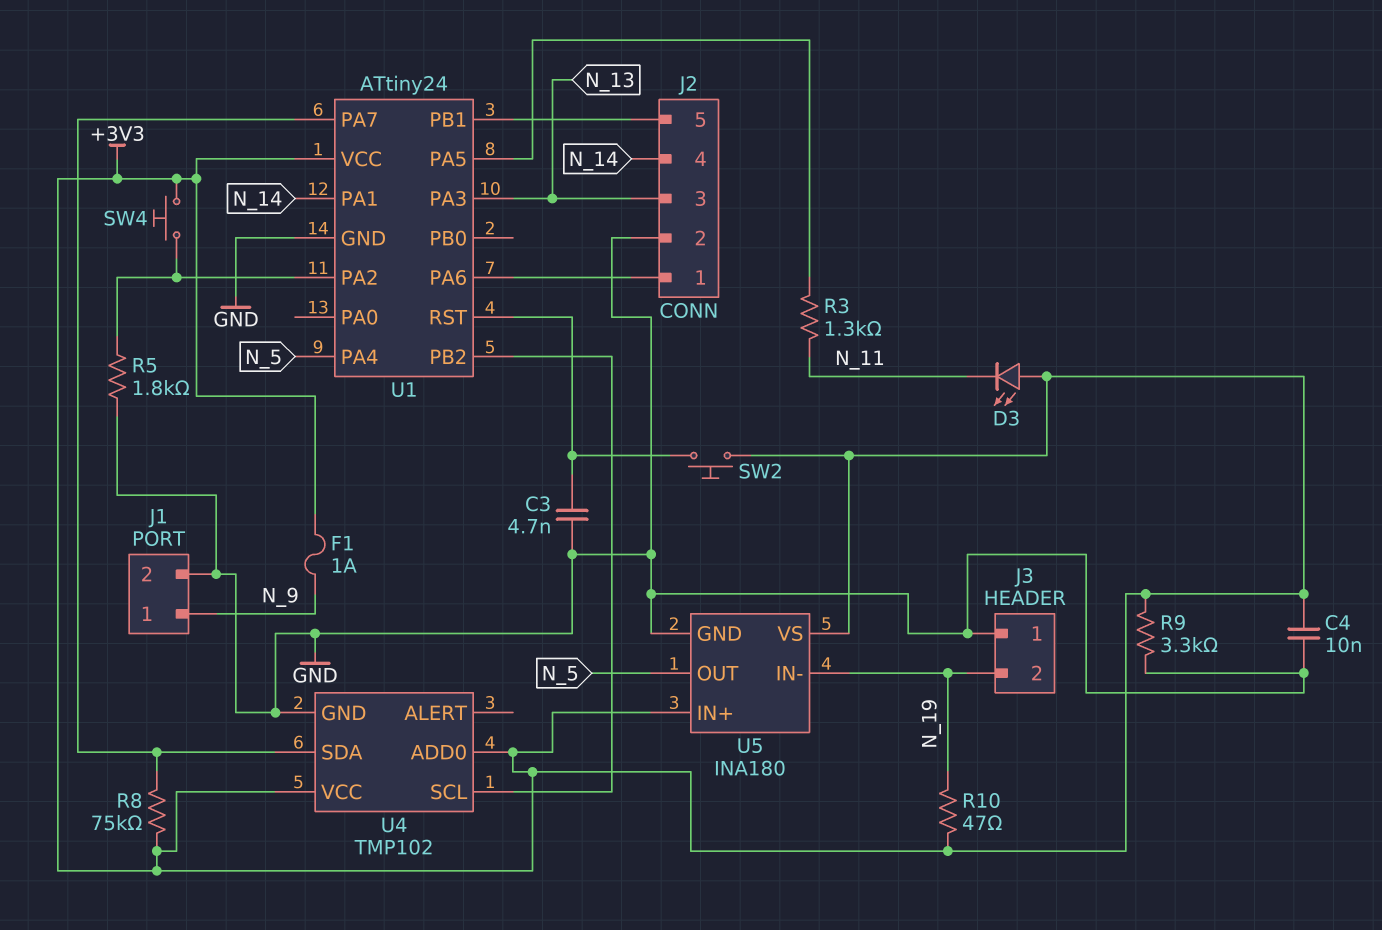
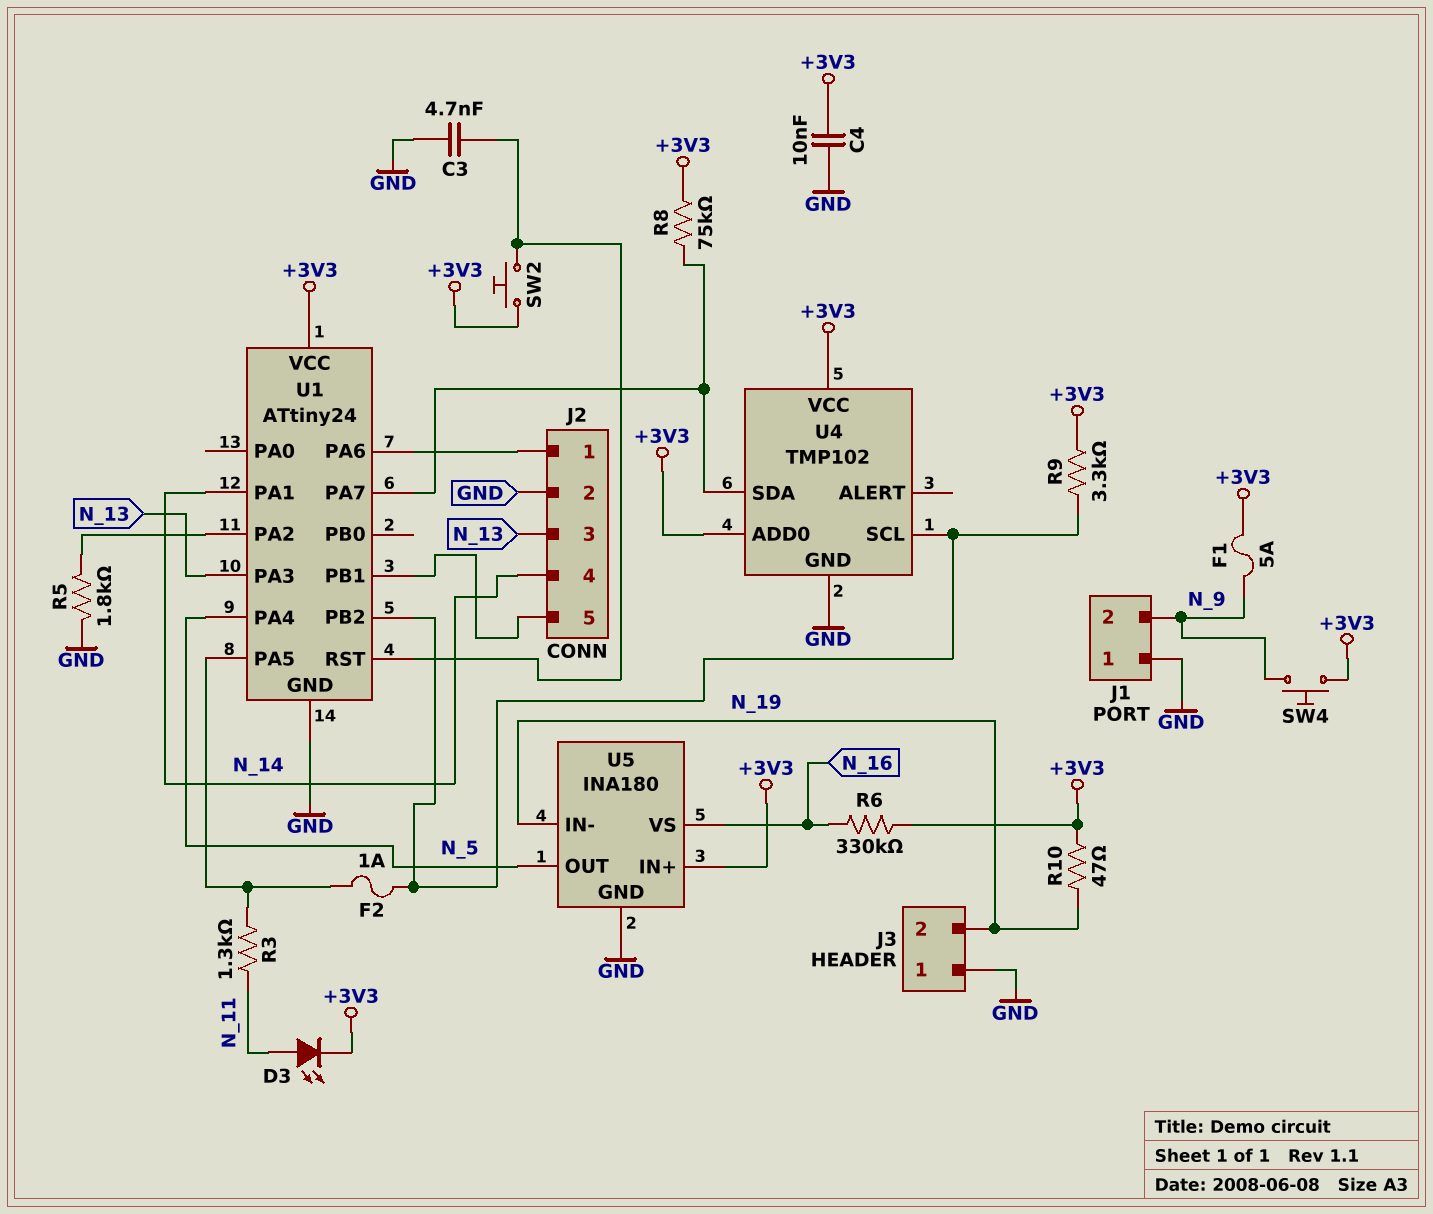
D3: LED (A +3V3, K N_11) -> LED (A N_11, K +3V3)
F1: 1A (+3V3, N_9) -> 5A (+3V3, N_9)
F2: none -> 1A (U1/PA5, U1/PB2)
J1 pin 1: N_9 -> GND
J1 pin 2: GND -> N_9
R6: none -> 330k (+3V3, N_16)
R9: 3.3k (+3V3, GND) -> 3.3k (+3V3, U1/PB2)
SW4: button (+3V3, U1/PA2) -> button (+3V3, N_9)
U5 pin VS: +3V3 -> N_16

